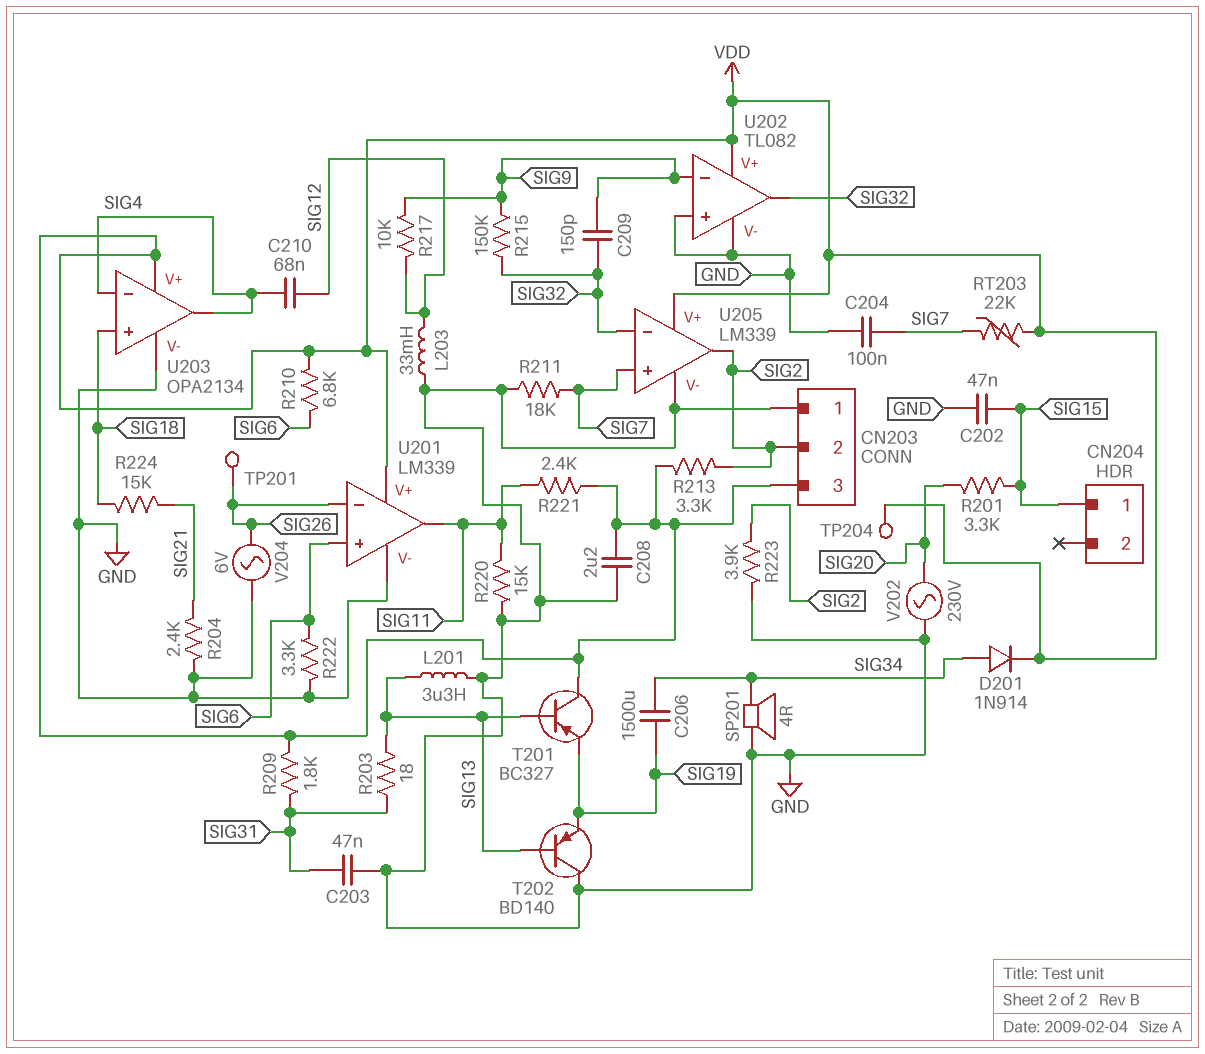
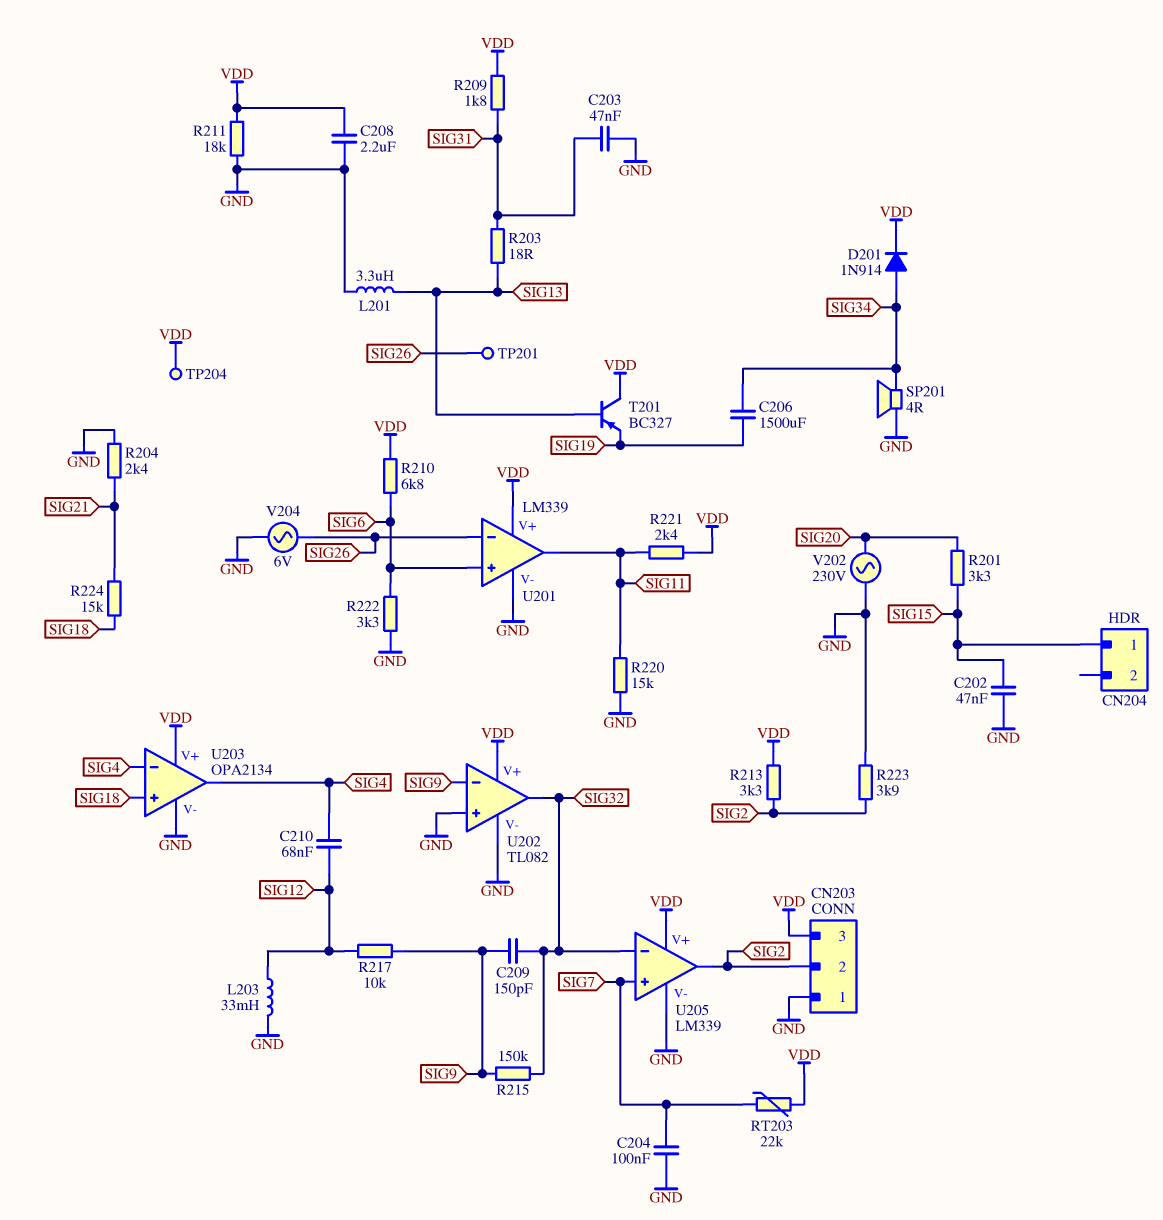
R211: 18k (GND, SIG7) -> 18k (GND, VDD)
T202: PNP BD140 (B SIG13, C GND, E SIG19) -> none

